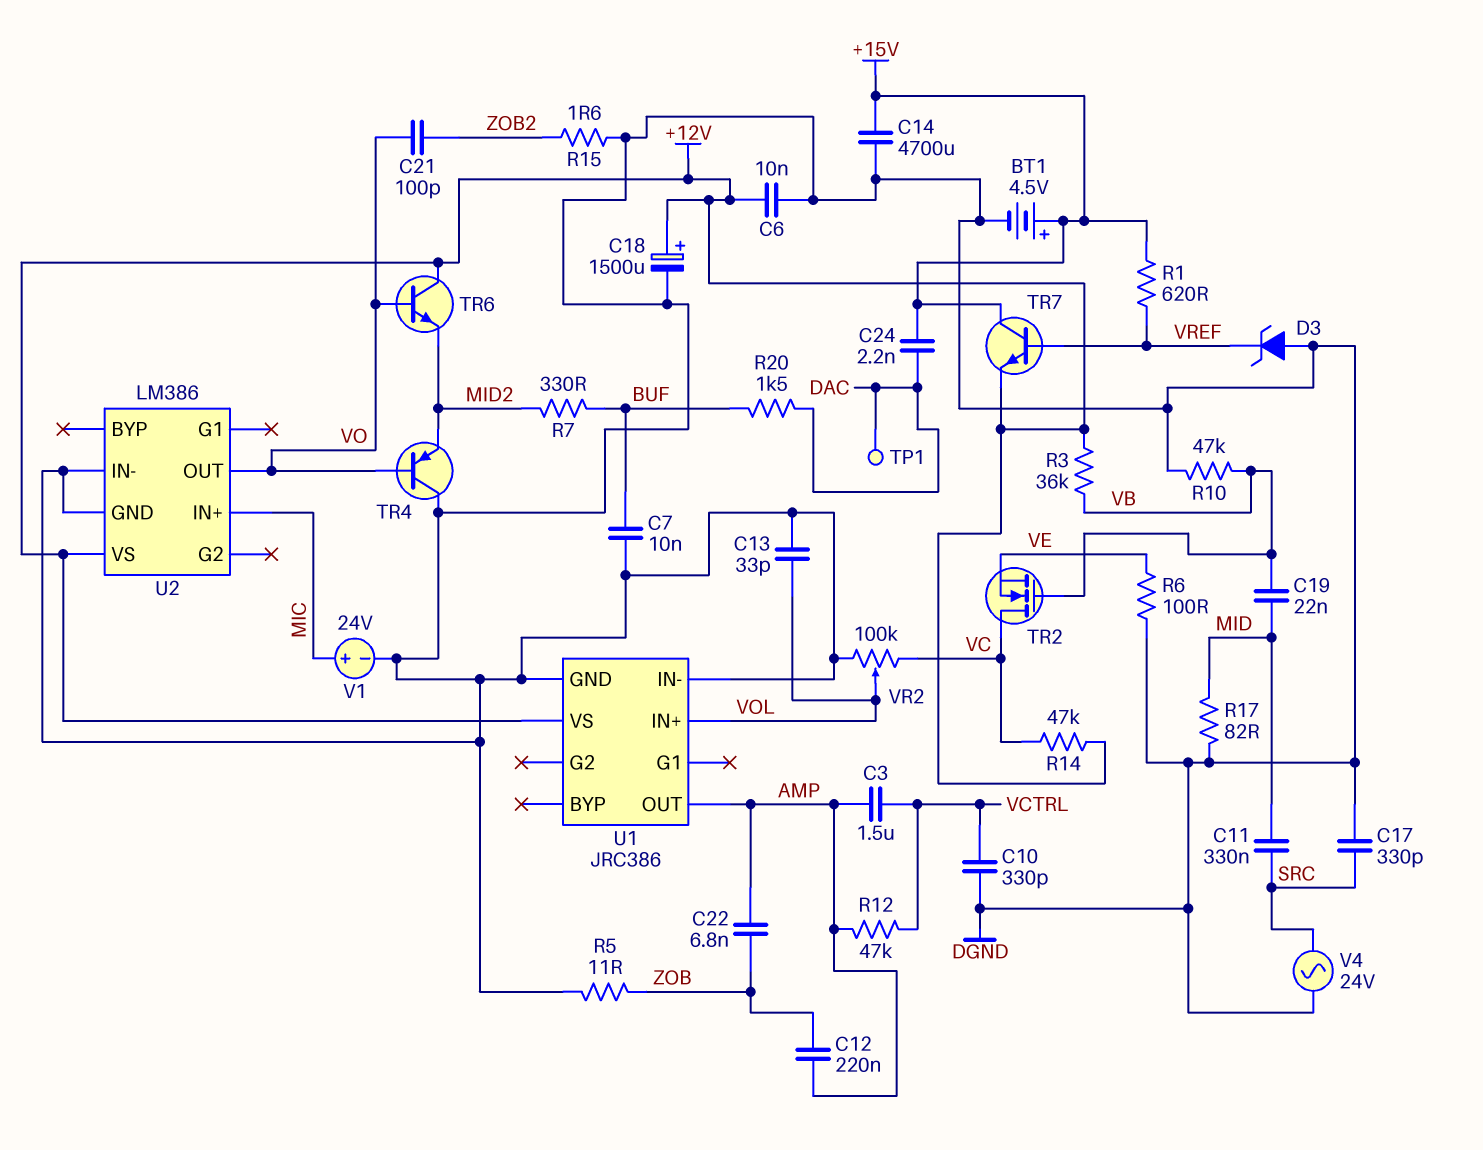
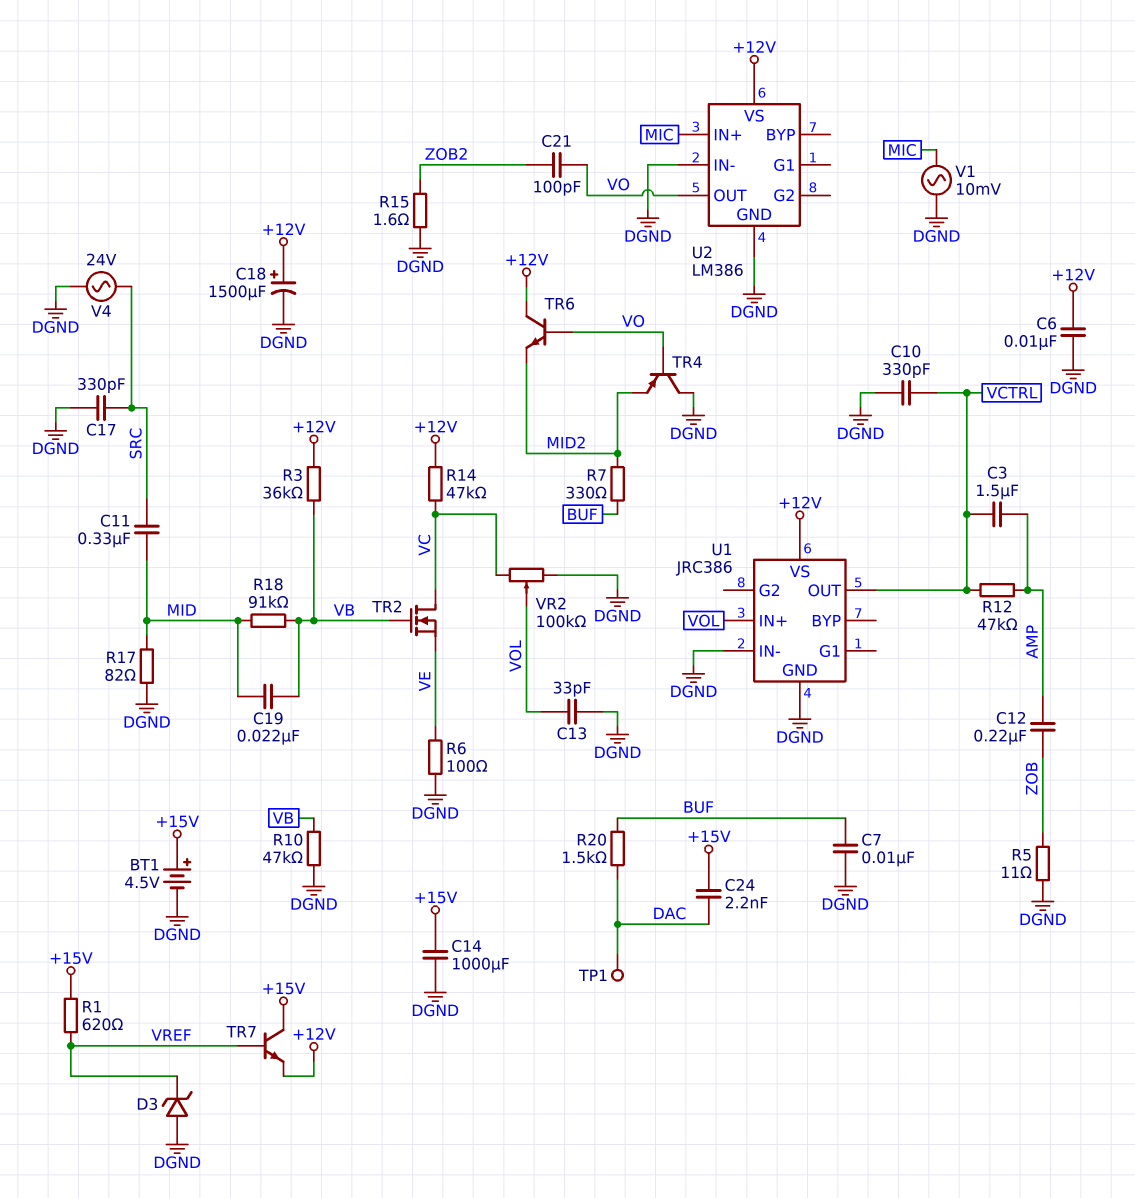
C14: 4700uF (+15V, DGND) -> 1000uF (+15V, DGND)
C22: 6.8nF (AMP, ZOB) -> none
R18: none -> 91k (MID, VB)
U1 pin OUT: AMP -> VCTRL
V1: 24V (plus MIC, minus DGND) -> AC 10mV (DGND, MIC)

